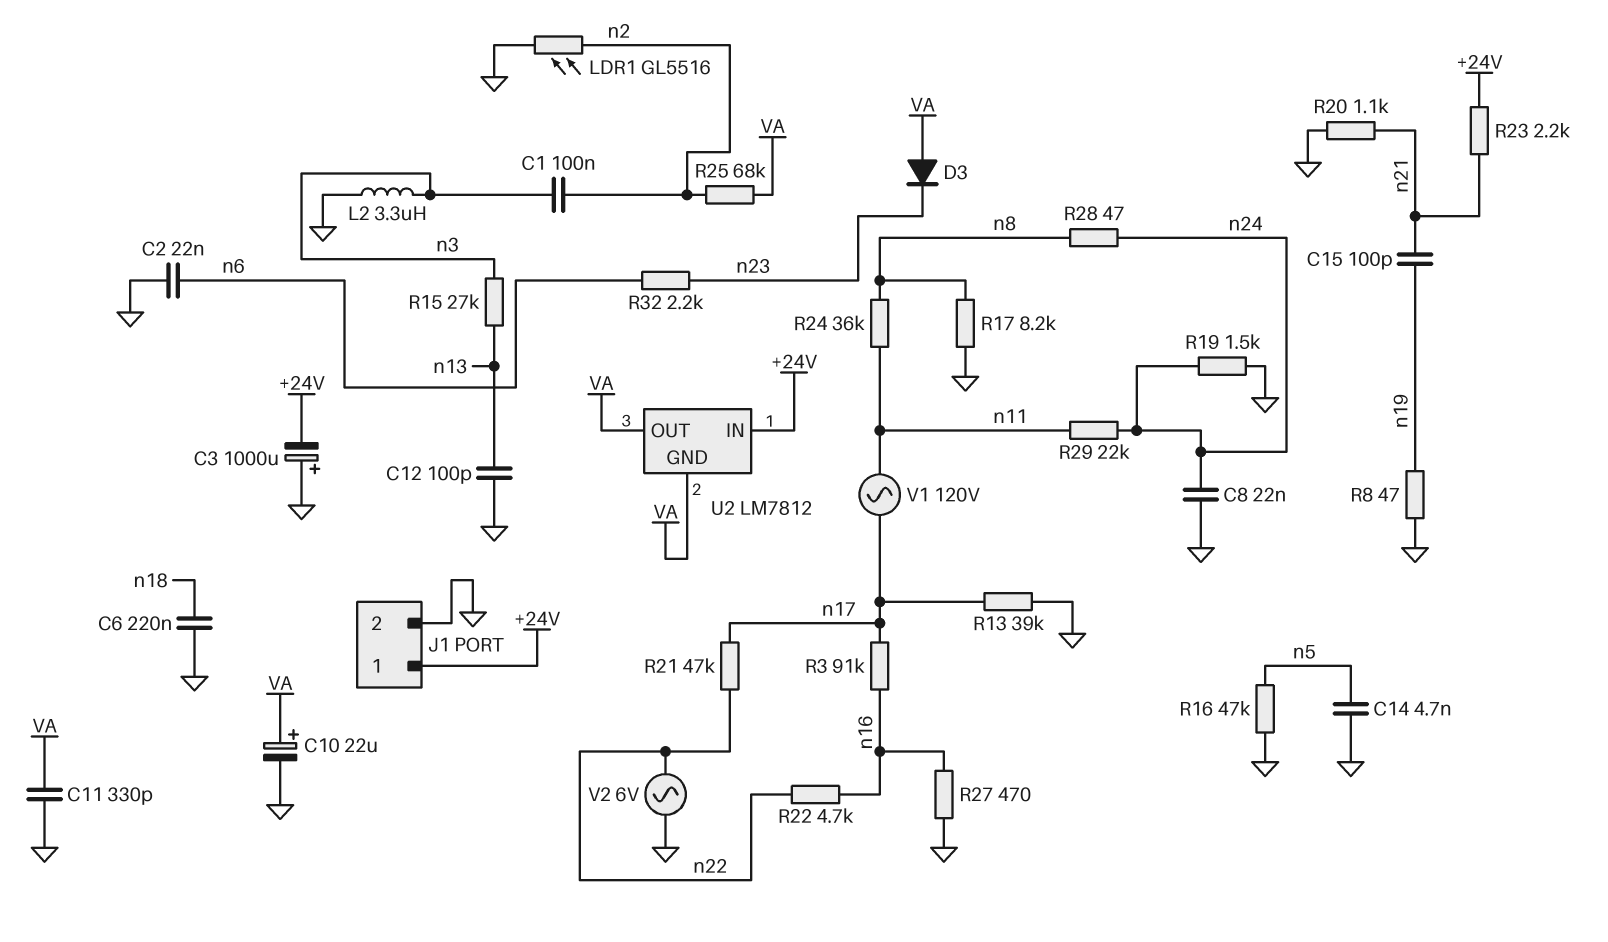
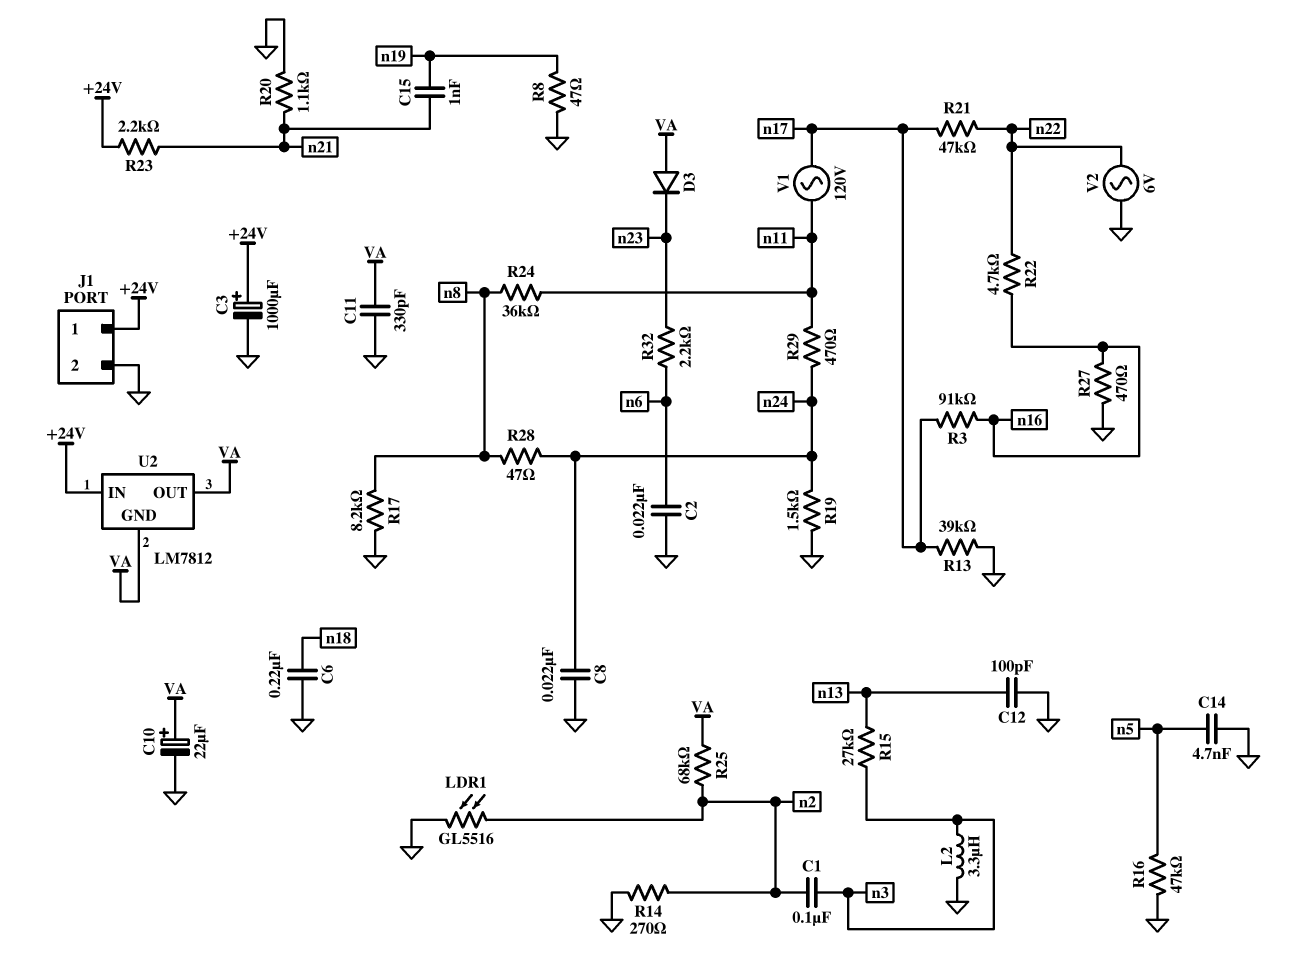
C3: 1000uF (plus GND, minus +24V) -> 1000uF (plus +24V, minus GND)
C15: 100pF (n19, n21) -> 1nF (n19, n21)
R14: none -> 270 (GND, n2)
R29: 22k (n11, n24) -> 470 (n11, n24)

